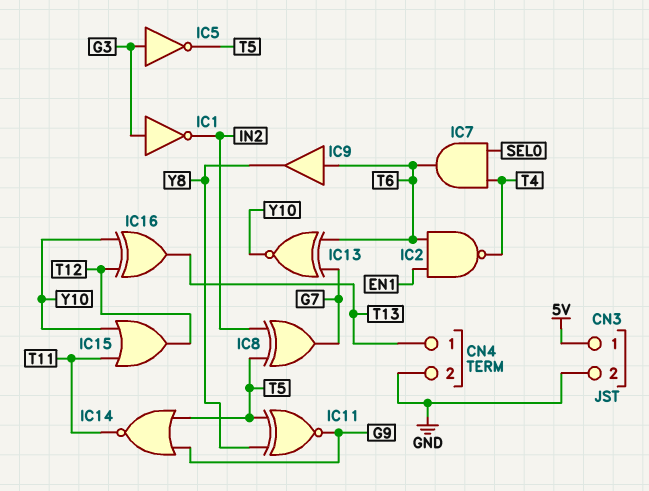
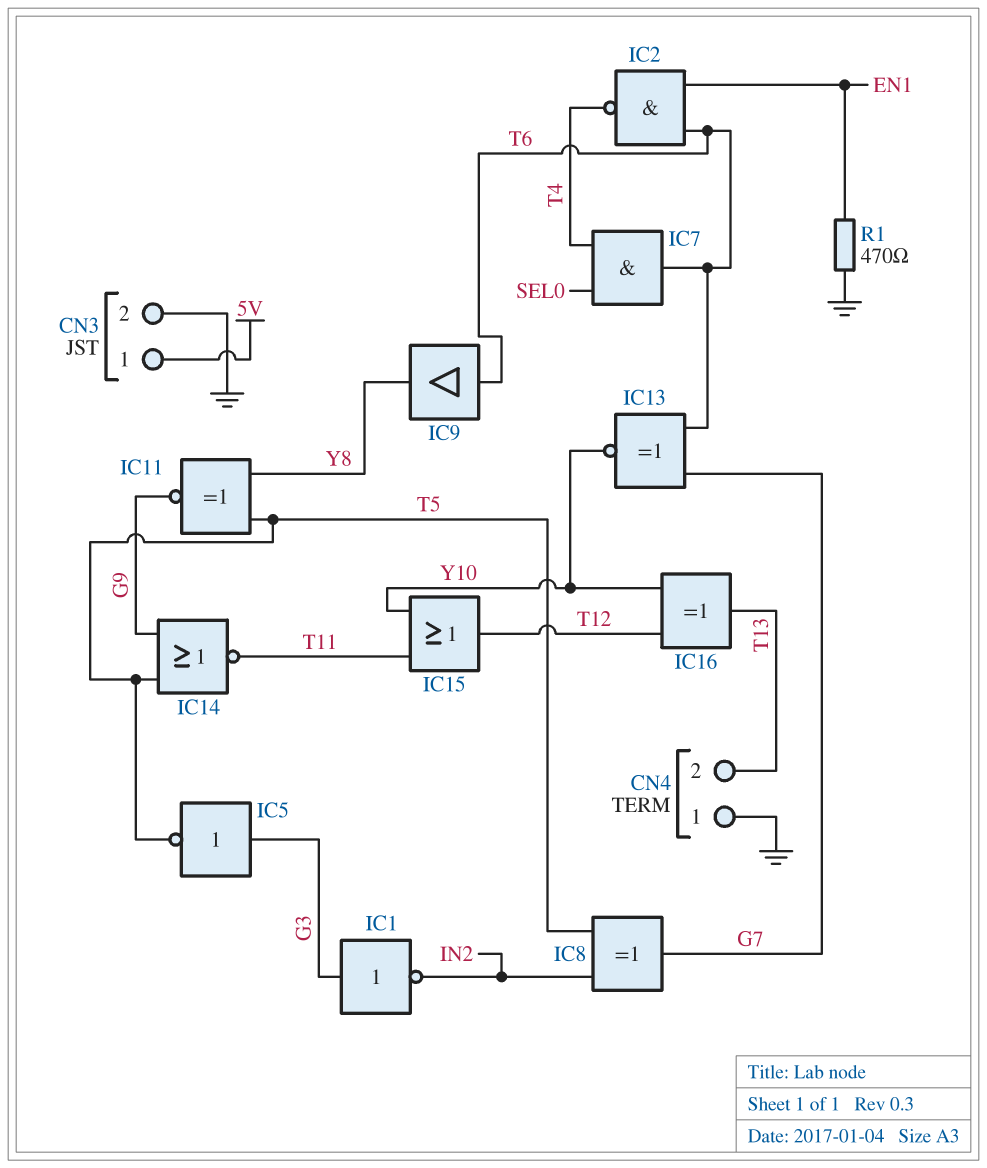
CN4 pin 1: T13 -> GND
CN4 pin 2: GND -> T13
R1: none -> 470 (EN1, GND)

